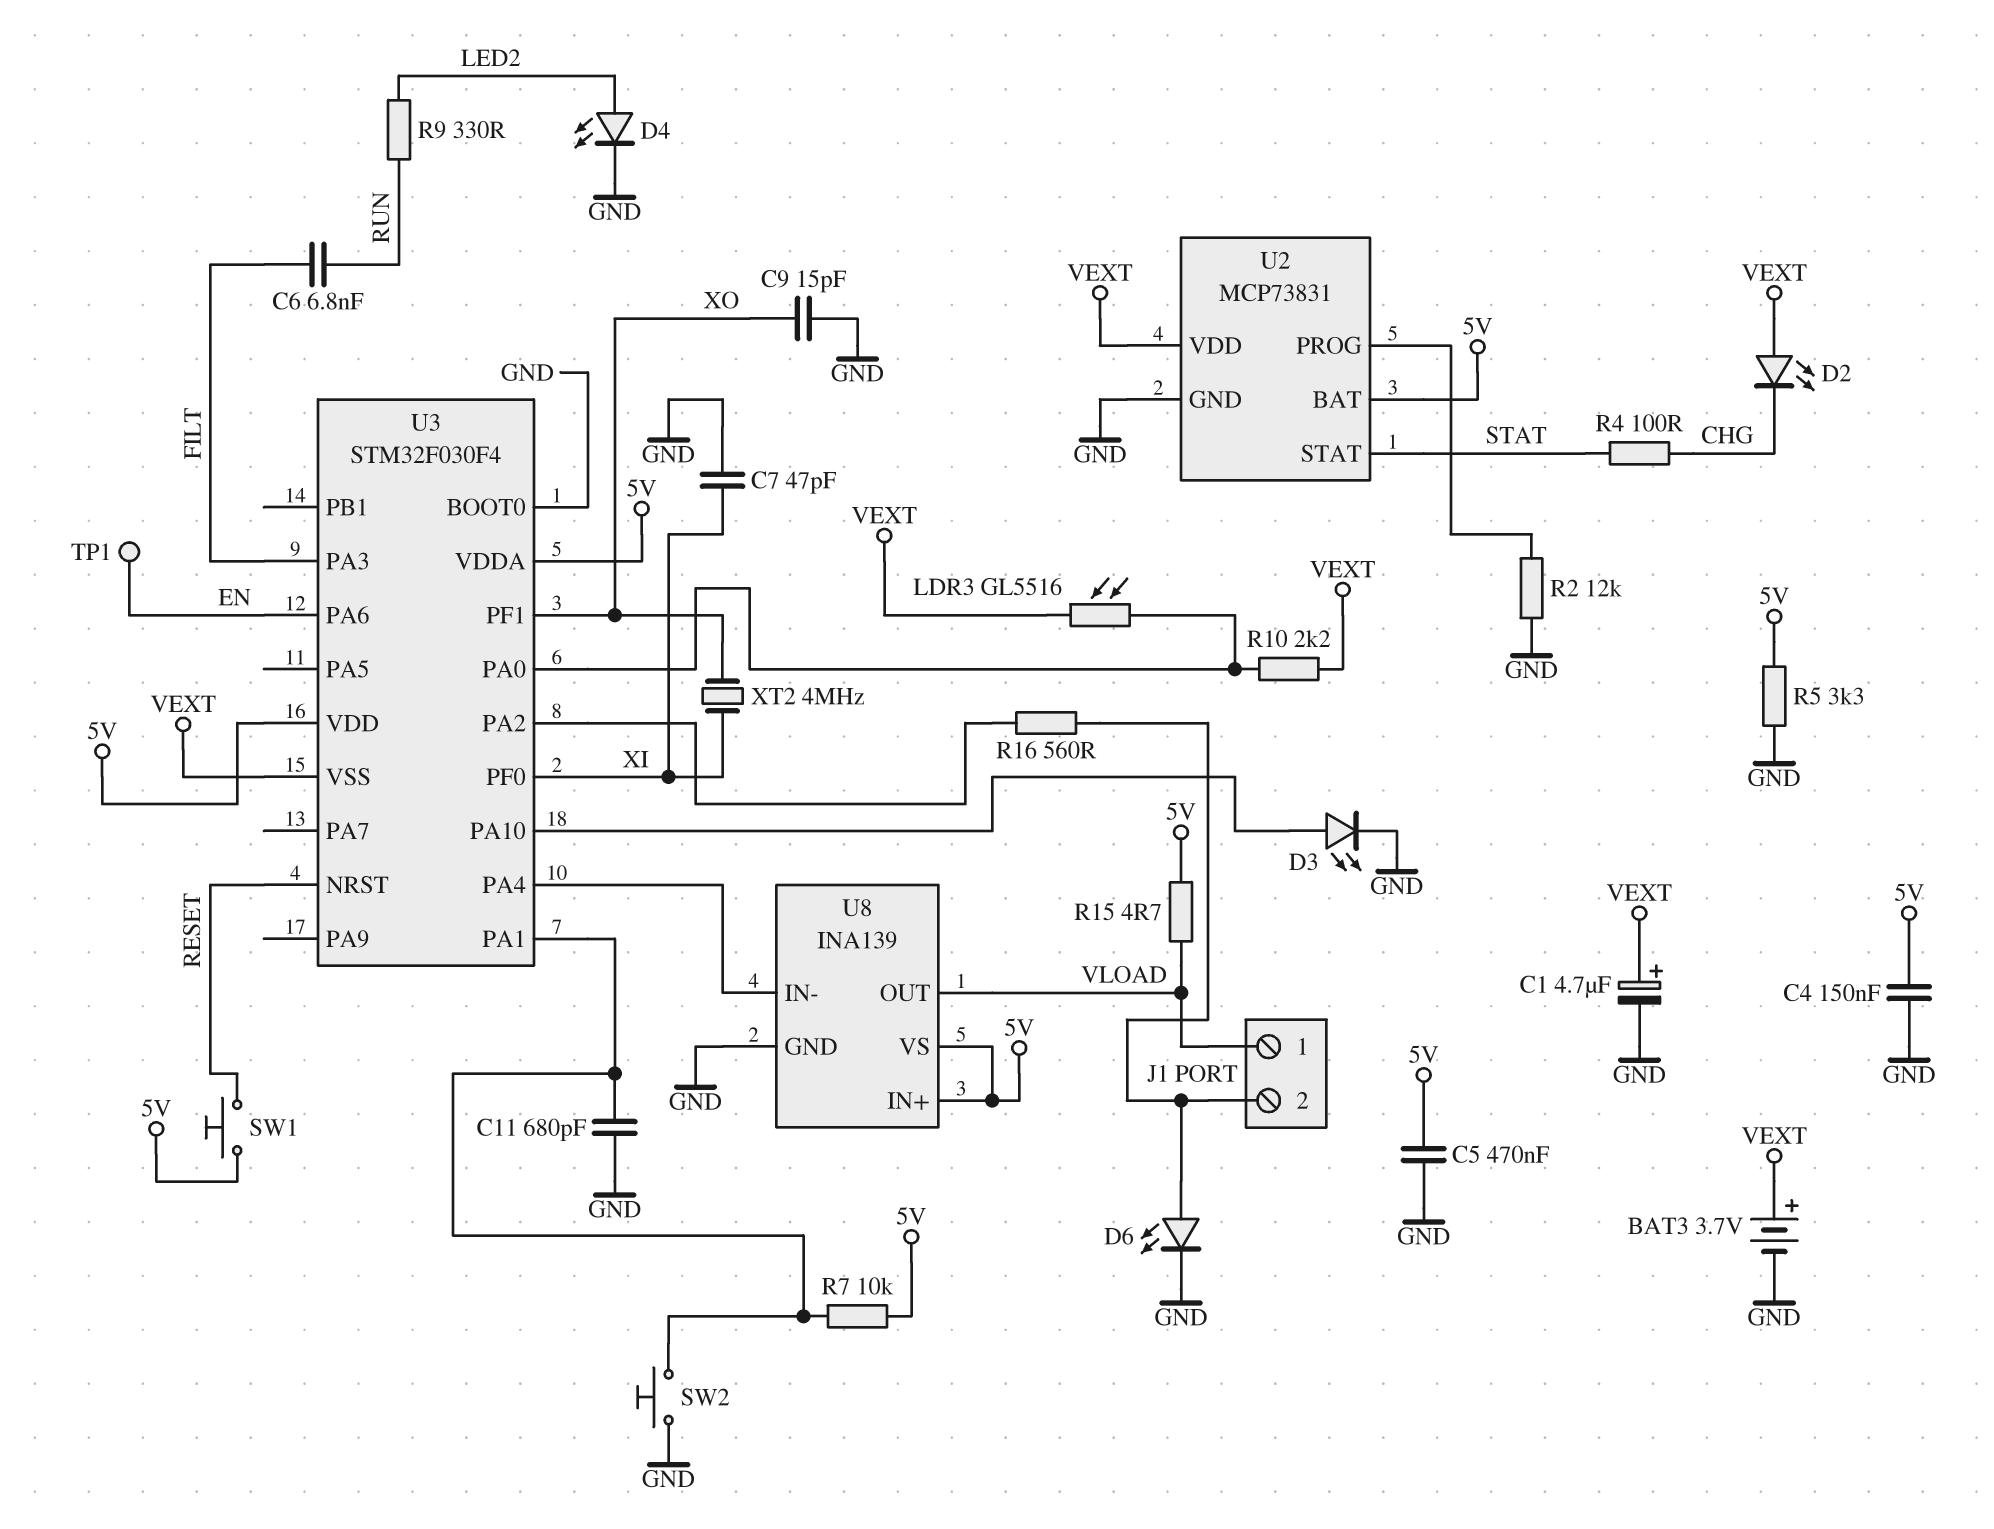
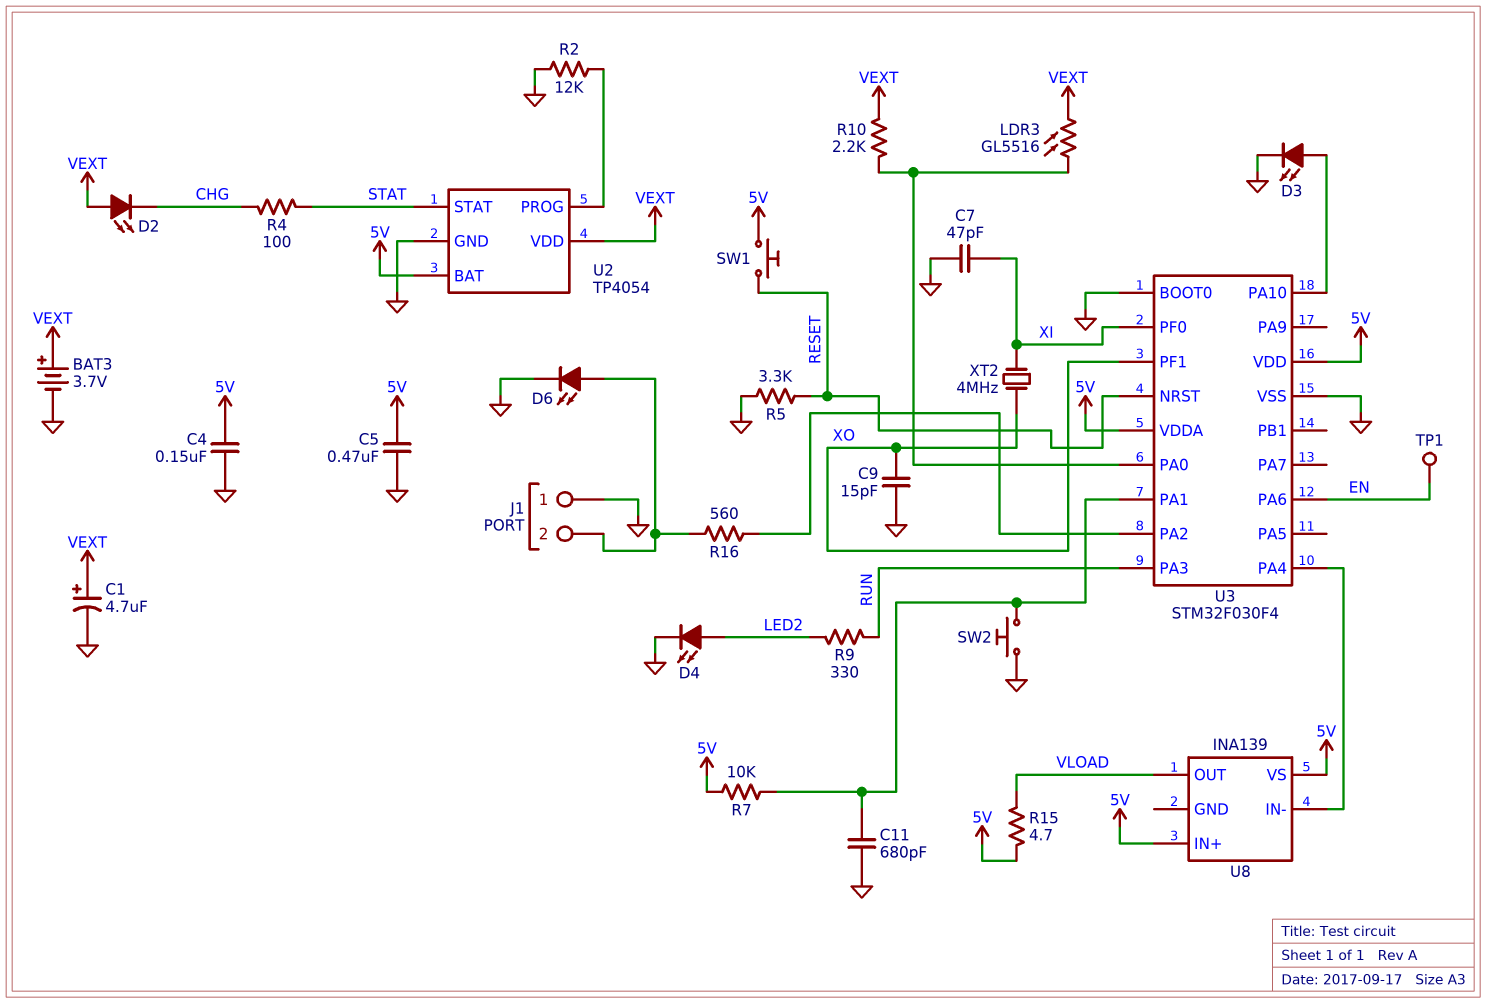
C6: 6.8nF (FILT, RUN) -> none
J1 pin 1: VLOAD -> GND
R5: 3.3k (5V, GND) -> 3.3k (GND, RESET)
U2: MCP73831 -> TP4054
U3 pin PA3: FILT -> RUN
U3 pin VSS: VEXT -> GND
U8 pin GND: GND -> none

